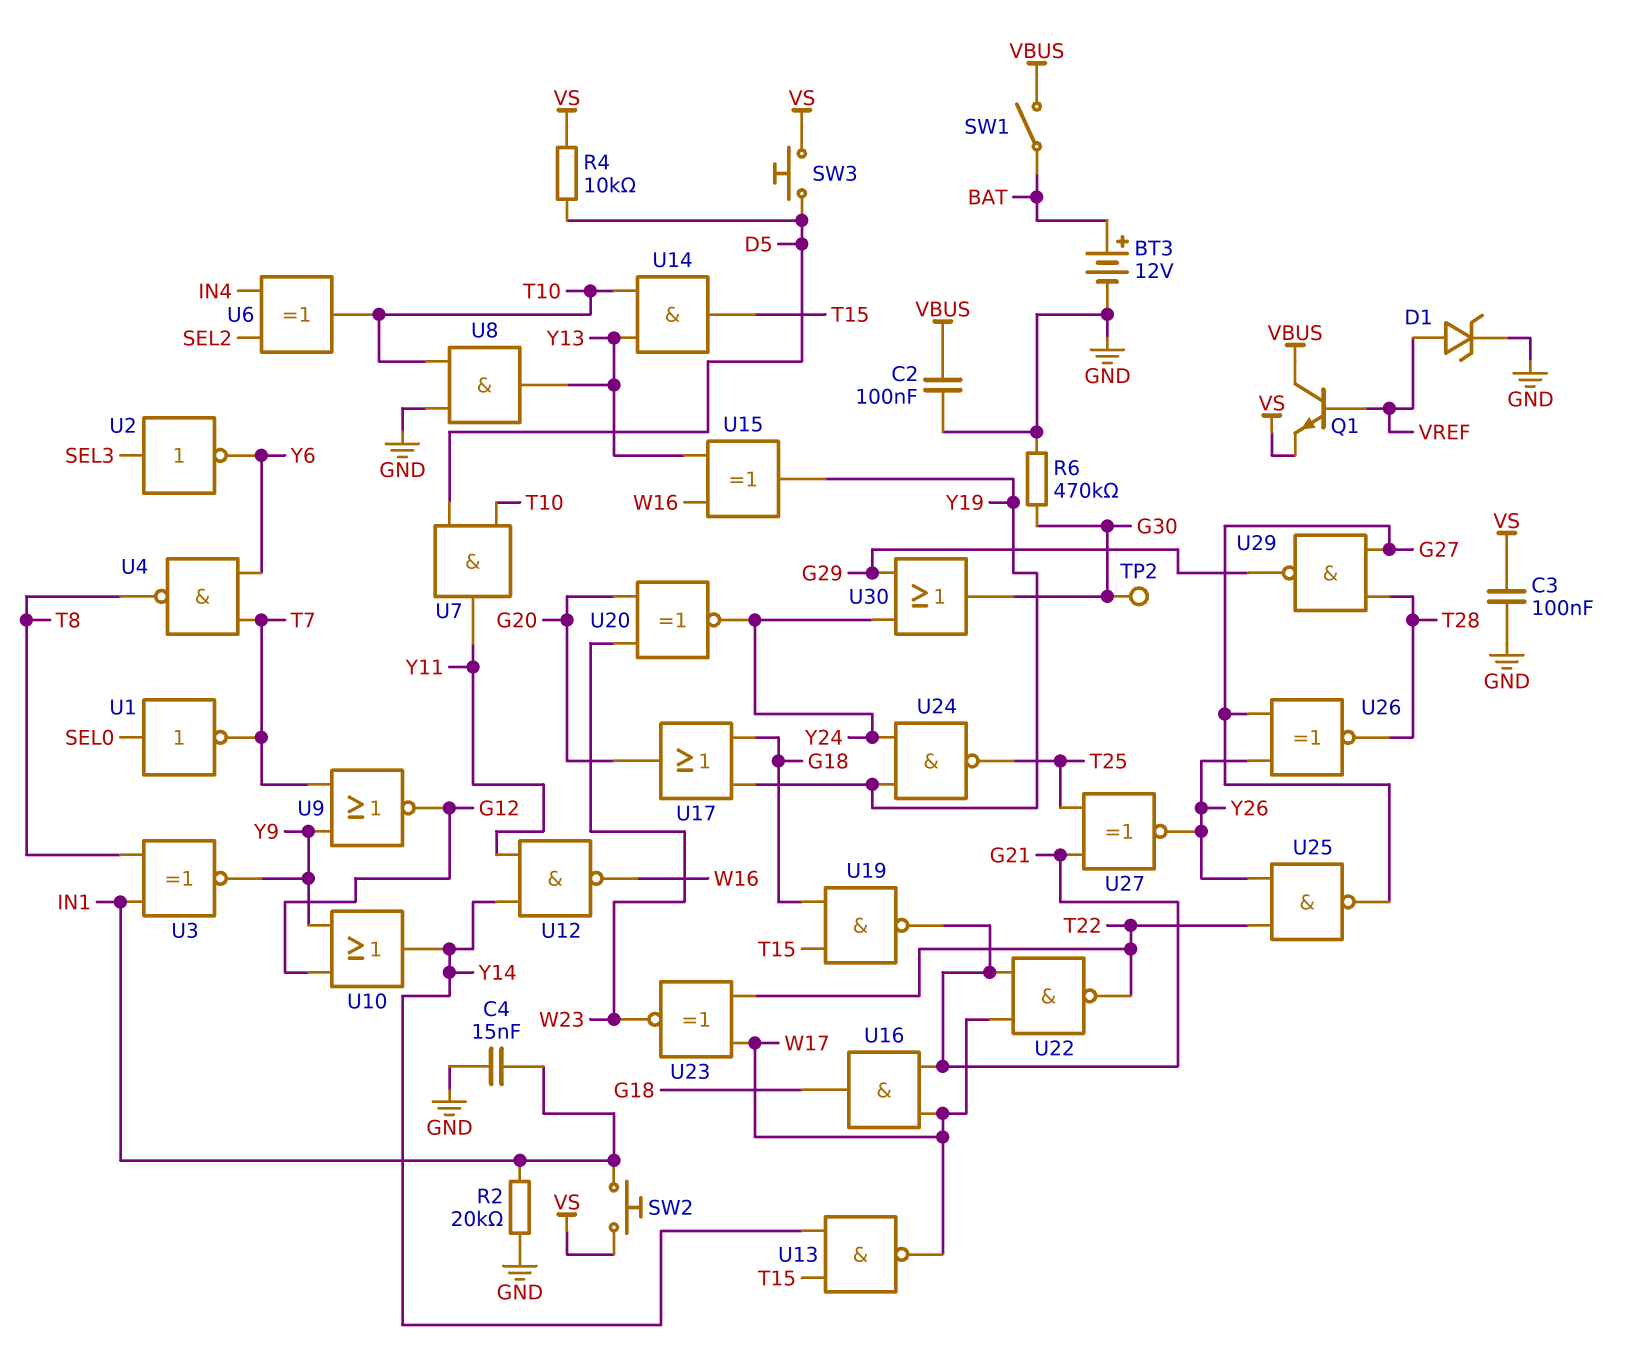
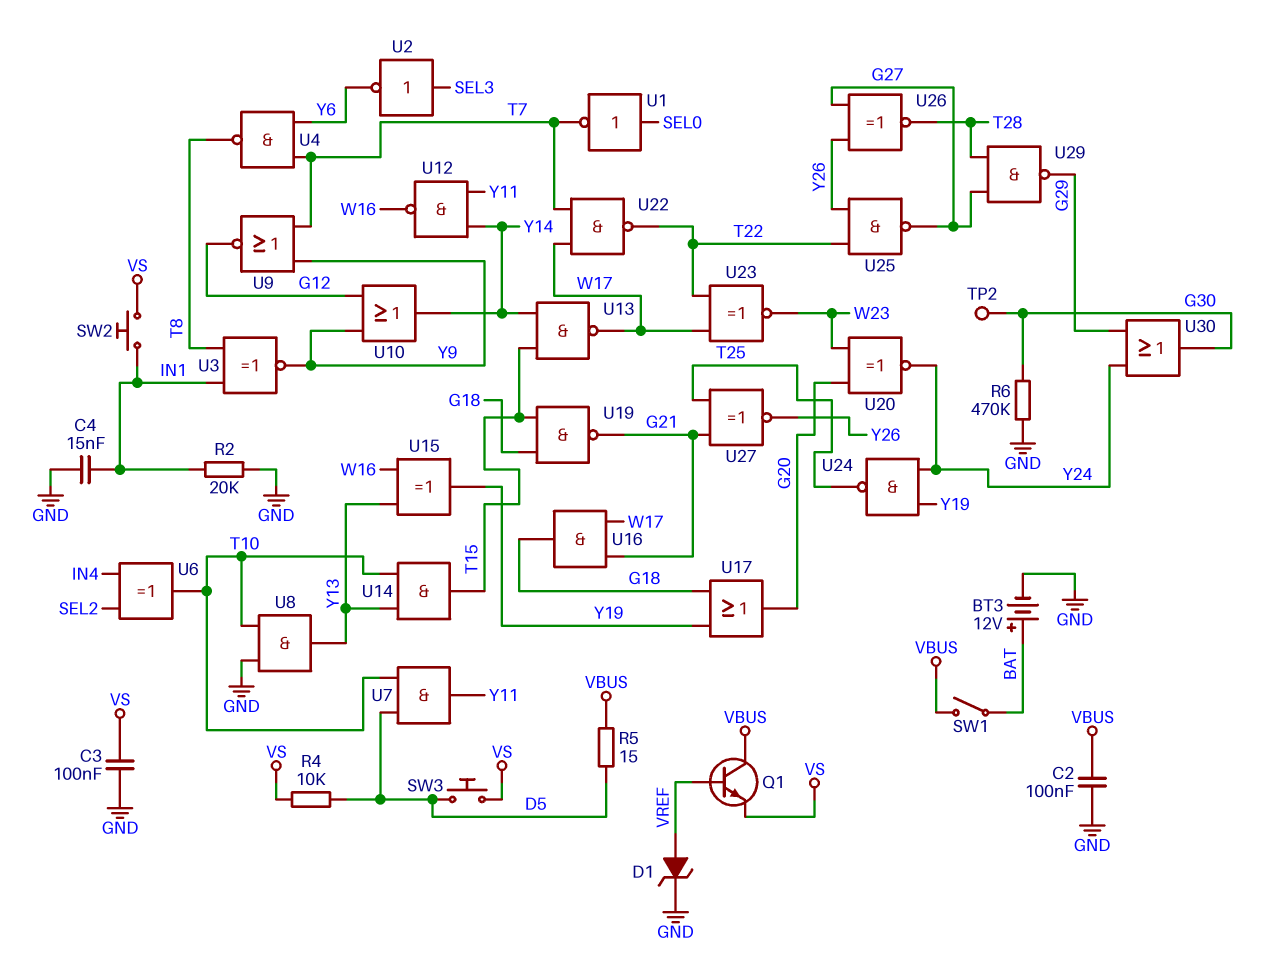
R5: none -> 15 (D5, VBUS)
U22: NAND (in G21, in W17, out T22) -> NAND (in T7, in W17, out T22)

